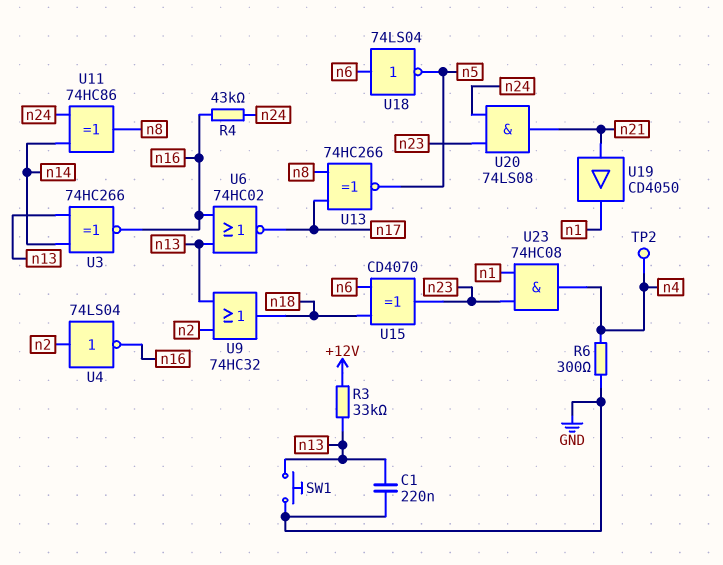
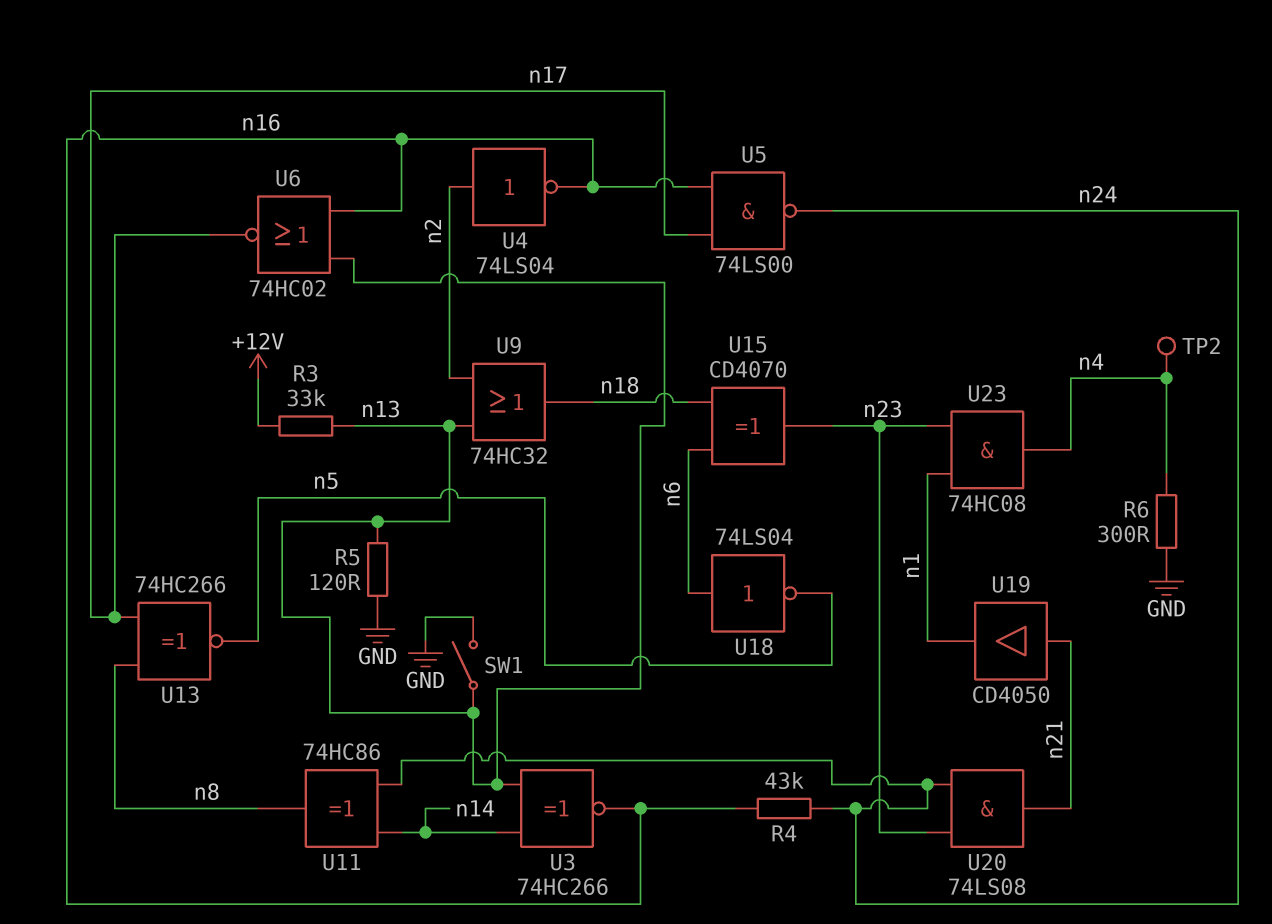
C1: 220nF (GND, n13) -> none
R5: none -> 120 (GND, n13)
SW1: button (GND, n13) -> switch (GND, n13)
U5: none -> NAND 74LS00 (in n16, in n17, out n24)

